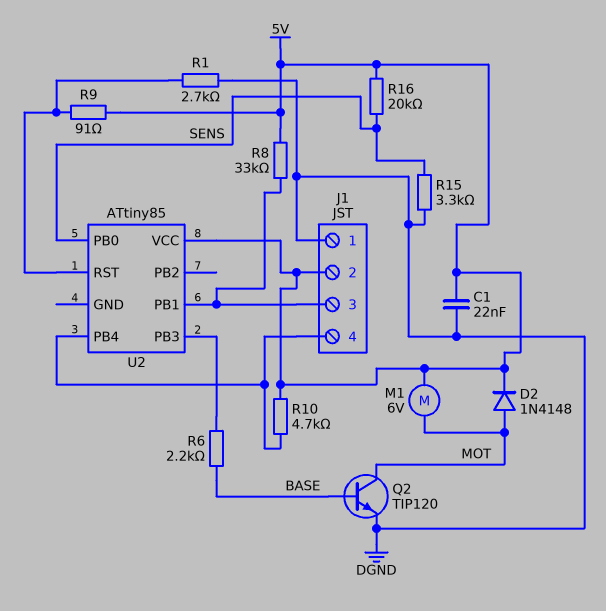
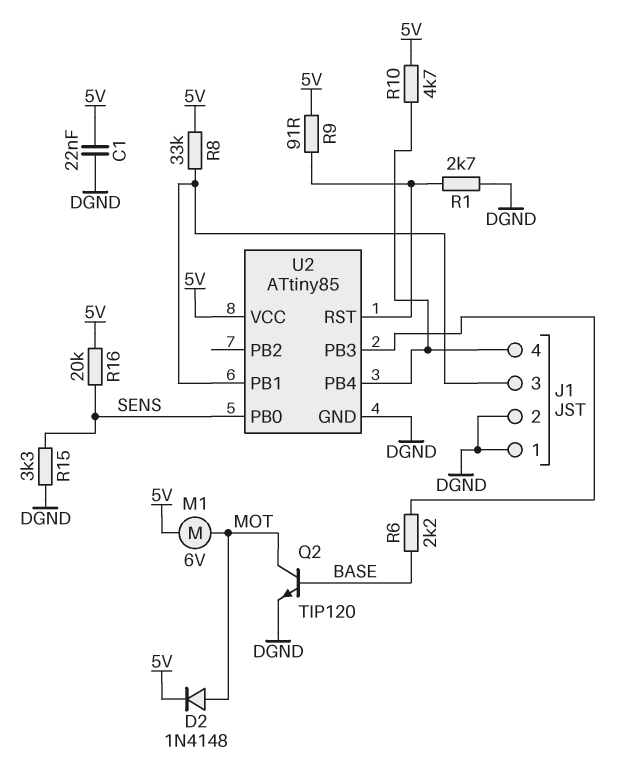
J1 pin 2: 5V -> DGND
U2 pin GND: none -> DGND

